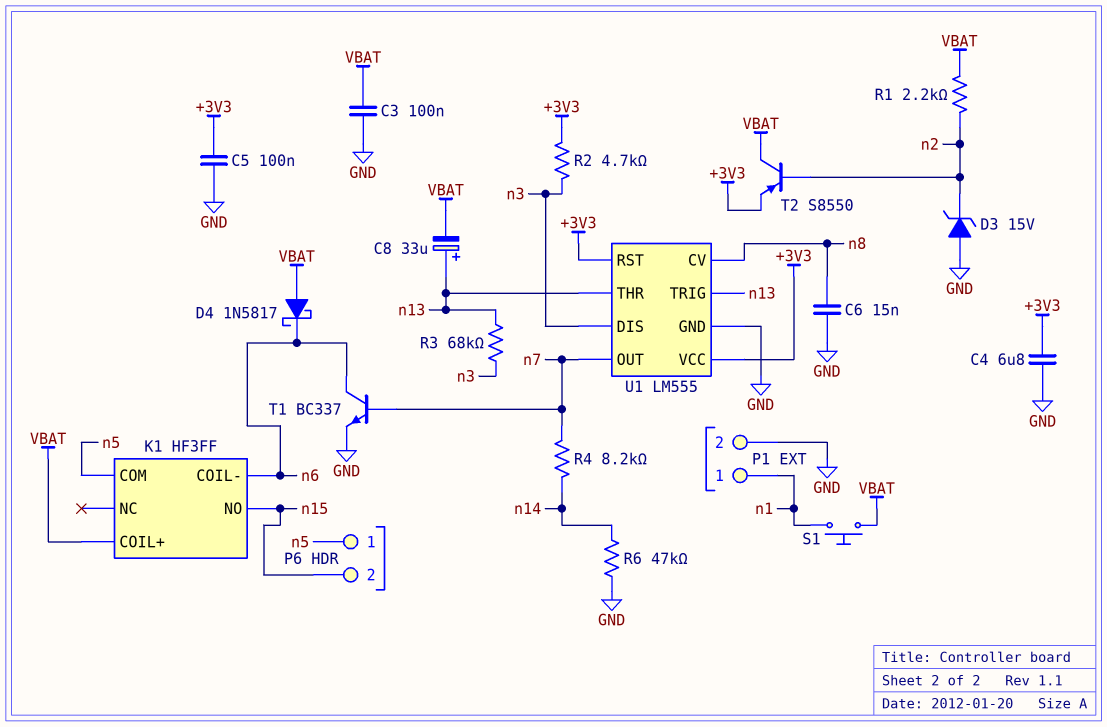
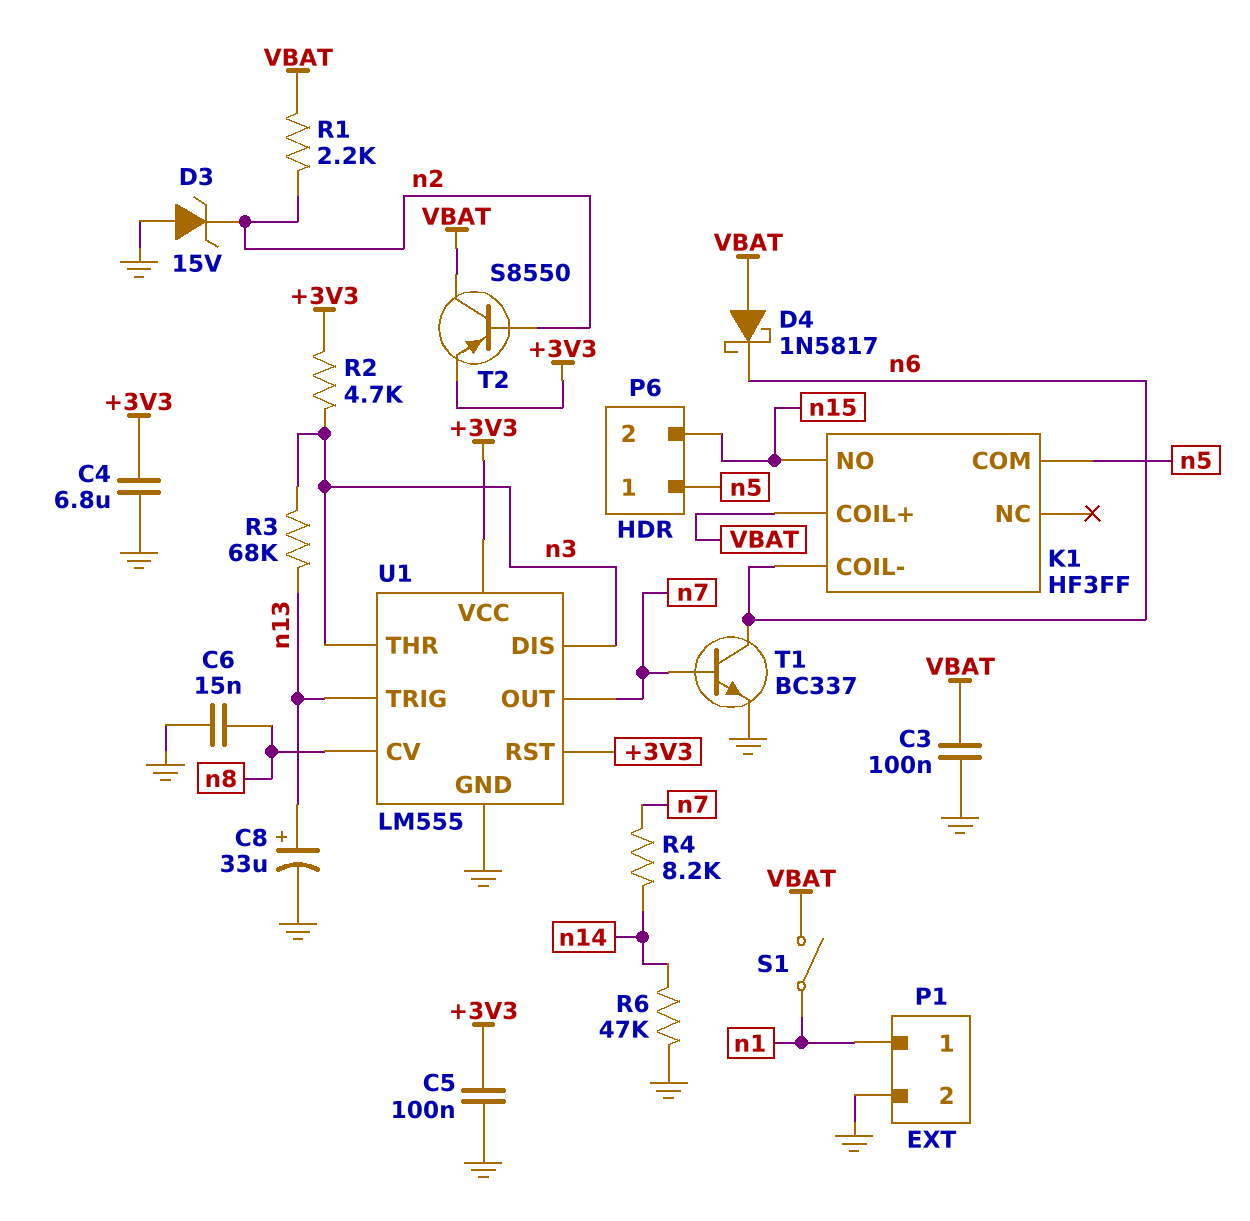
C8: 33uF (plus n13, minus VBAT) -> 33uF (plus n13, minus GND)
S1: button (VBAT, n1) -> switch (VBAT, n1)
U1 pin THR: n13 -> n3

